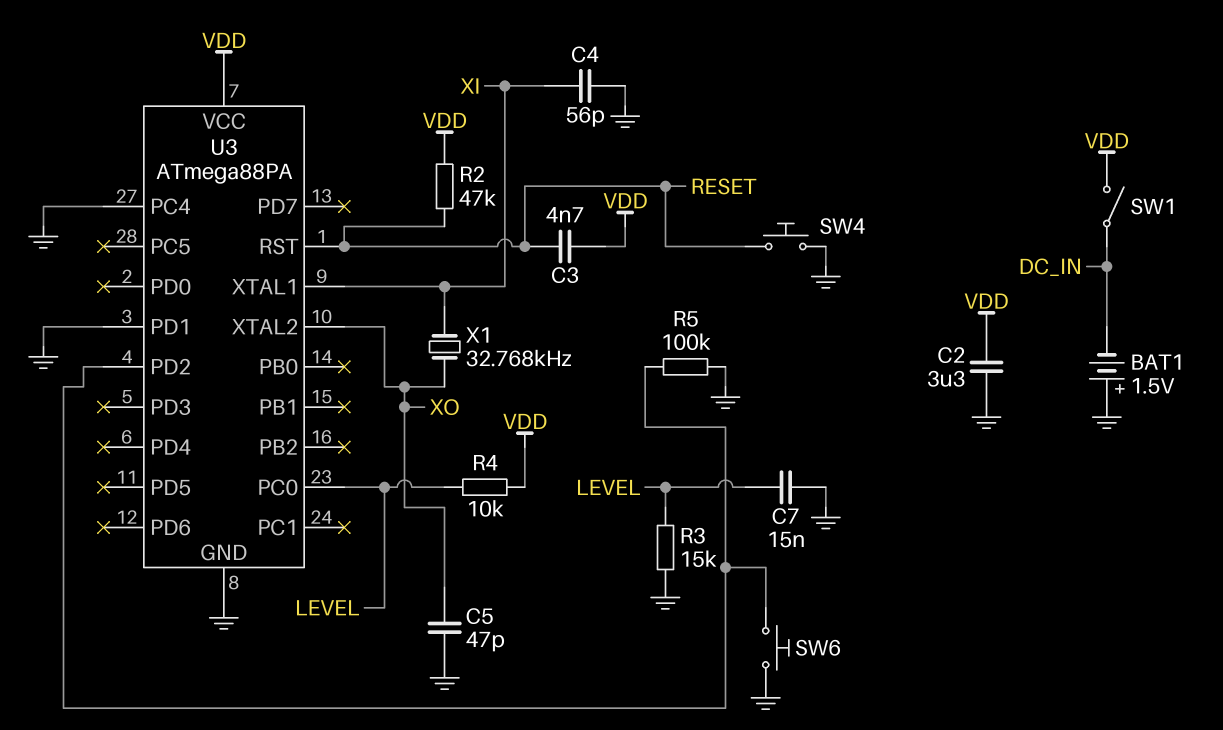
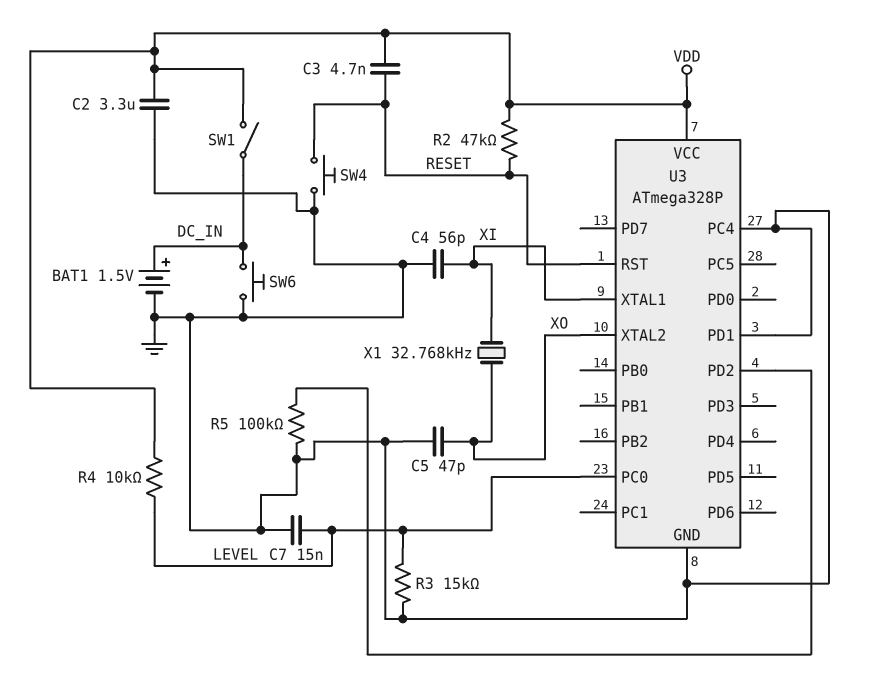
BAT1: 1.5V (plus GND, minus DC_IN) -> 1.5V (plus DC_IN, minus GND)
SW6: button (GND, U3/PD2) -> button (DC_IN, GND)
U3: ATmega88PA -> ATmega328P

